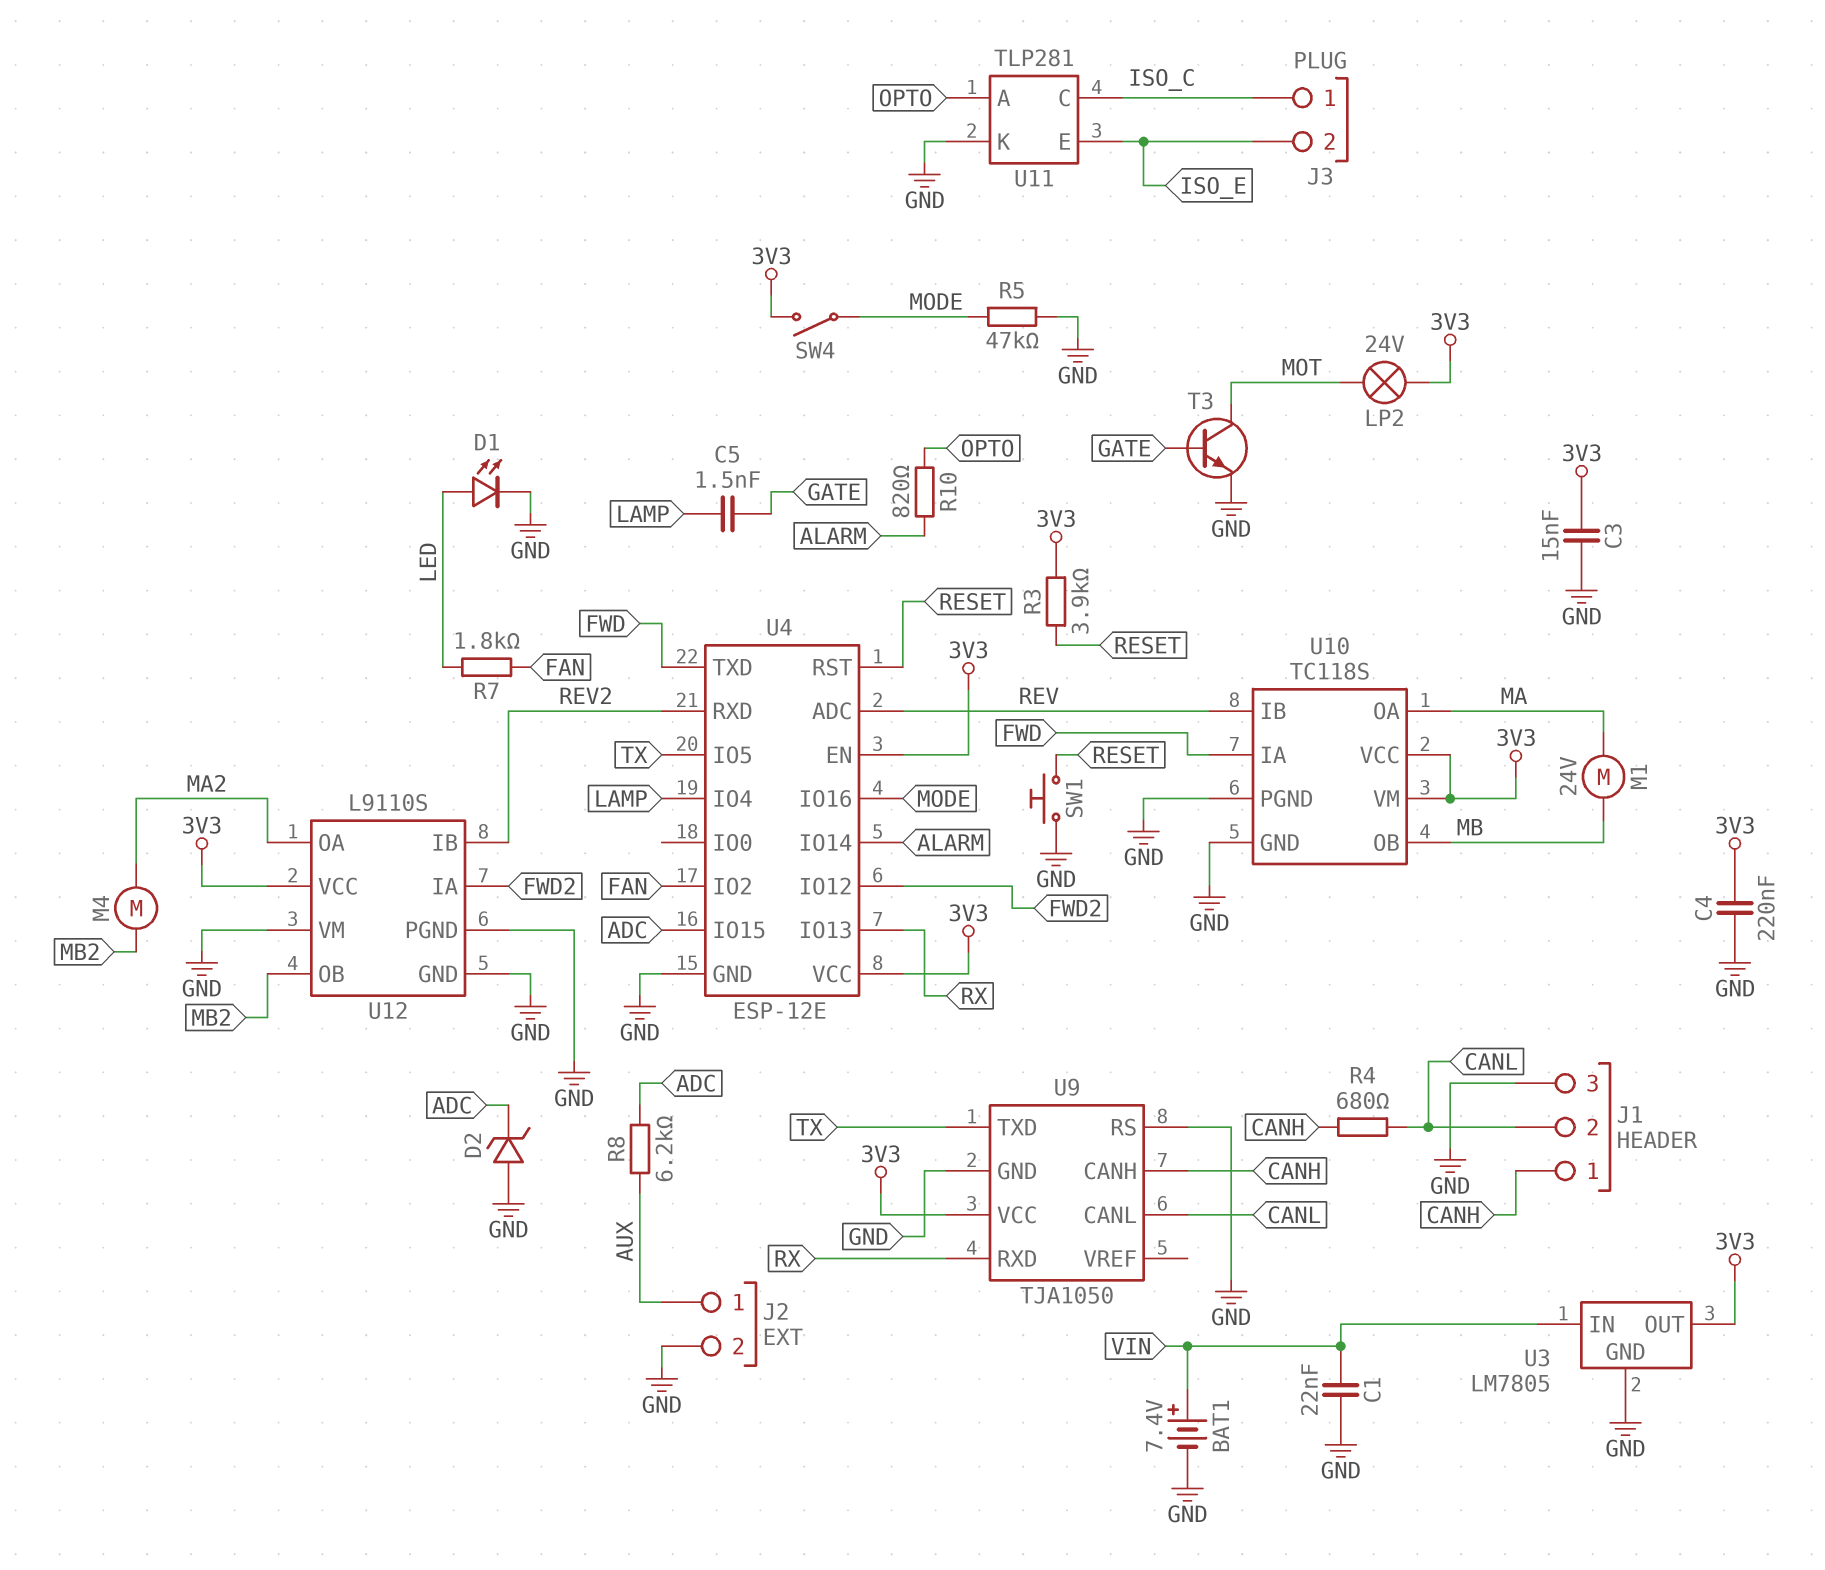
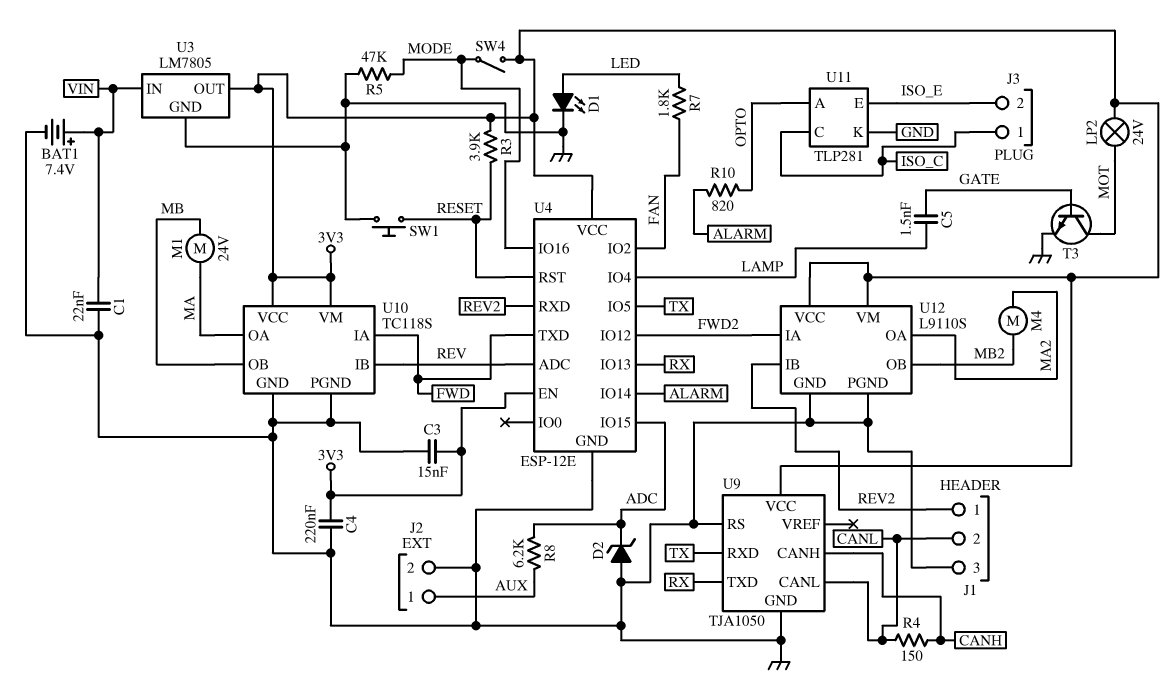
J1 pin 1: CANH -> REV2
R4: 680 (CANH, CANL) -> 150 (CANH, CANL)
U9 pin RXD: RX -> TX
U9 pin TXD: TX -> RX
U12 pin VM: GND -> 3V3

